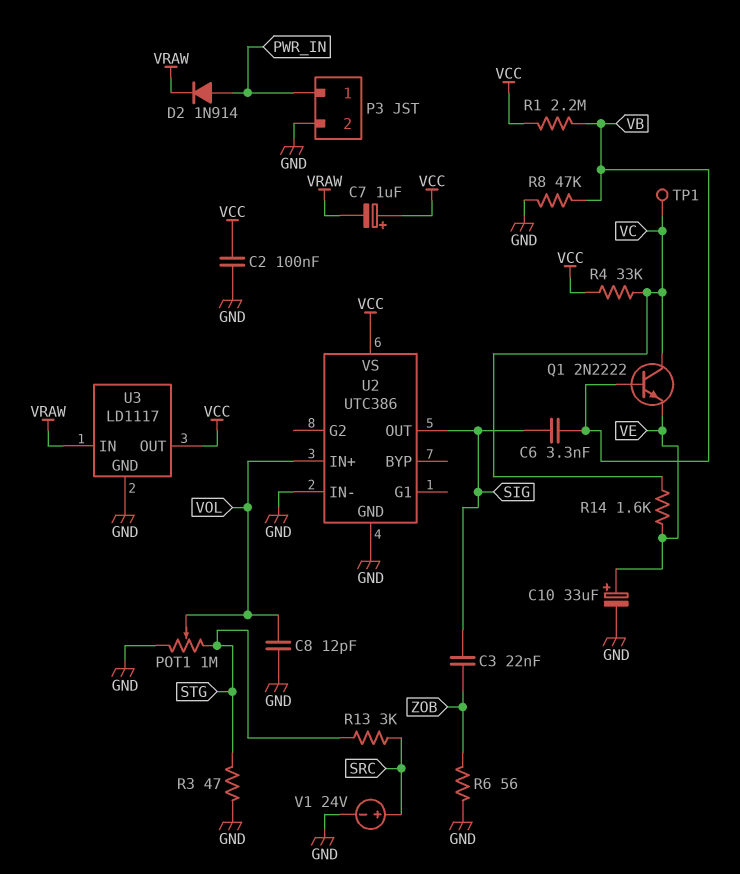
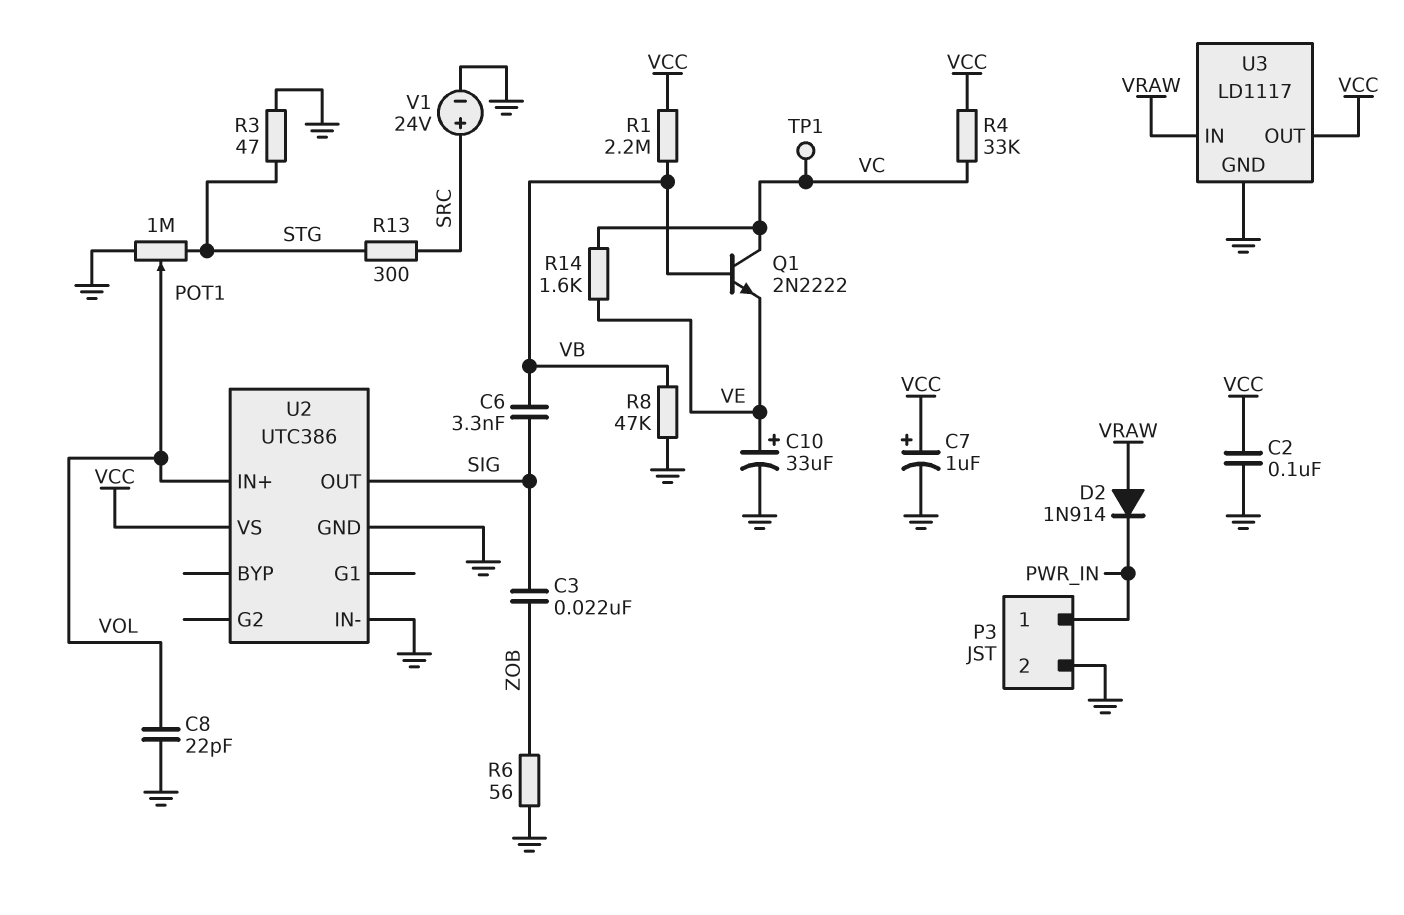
C7: 1uF (plus VCC, minus VRAW) -> 1uF (plus VCC, minus GND)
C8: 12pF (GND, VOL) -> 22pF (GND, VOL)
D2: diode 1N914 (A PWR_IN, K VRAW) -> diode 1N914 (A VRAW, K PWR_IN)
R13: 3k (SRC, STG) -> 300 (SRC, STG)

